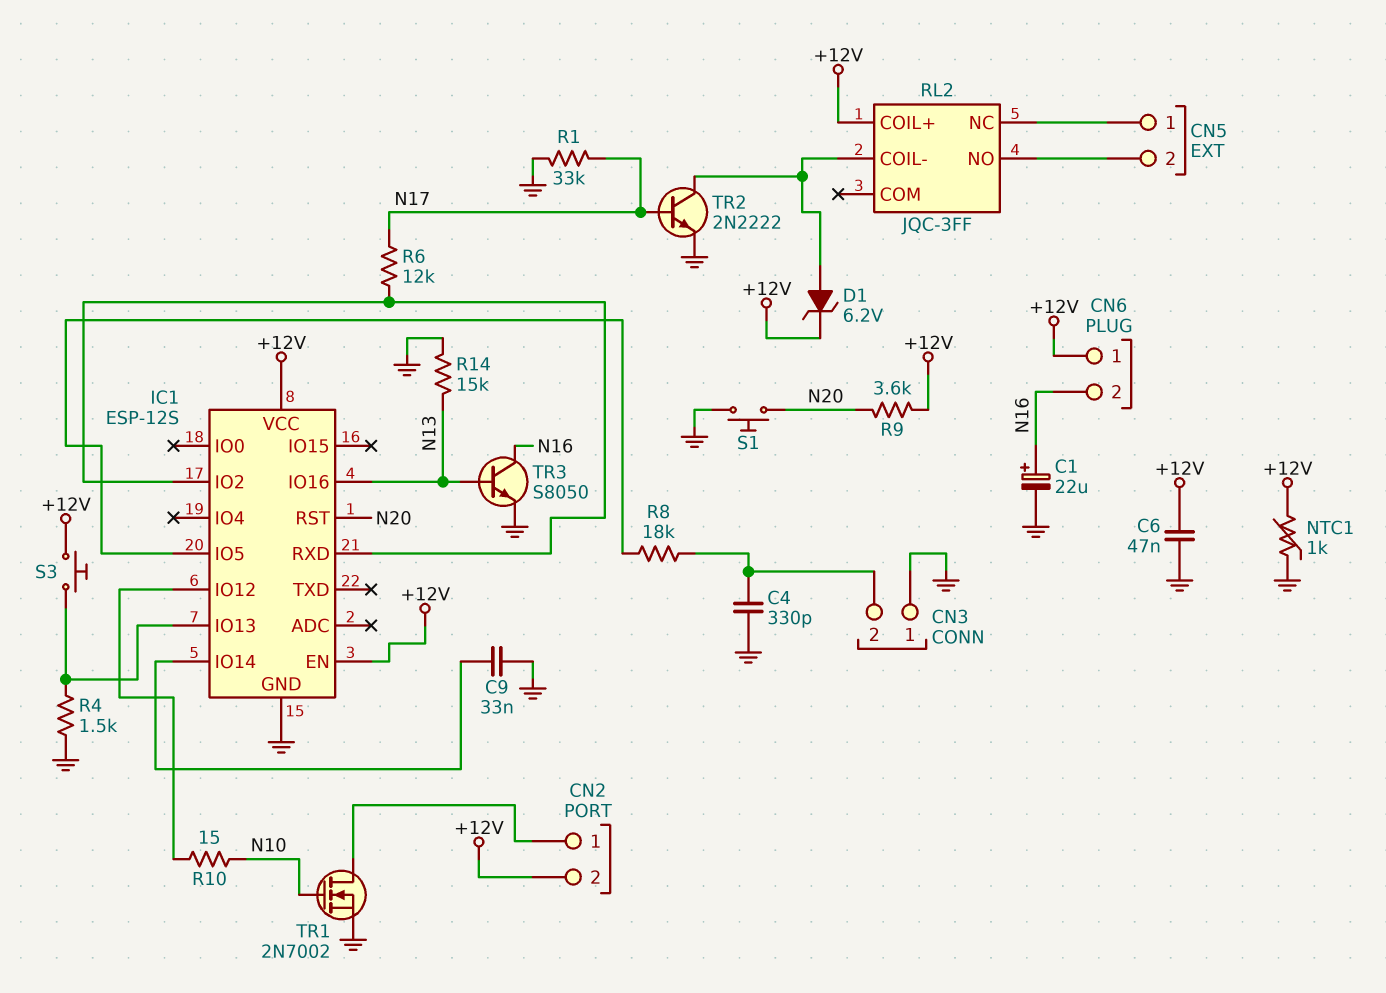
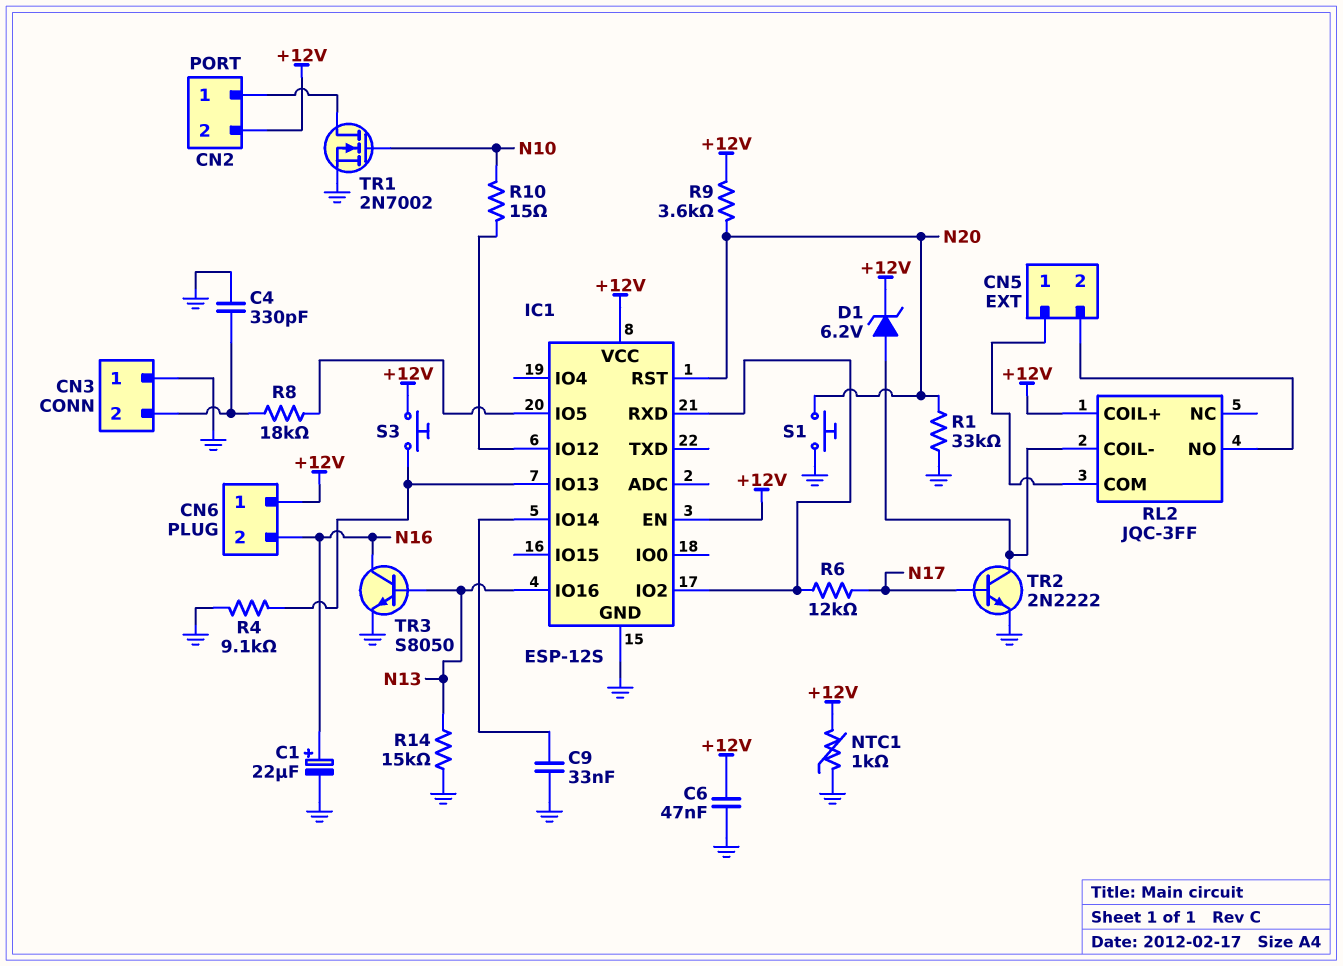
R1: 33k (GND, N17) -> 33k (GND, N20)
R4: 1.5k (GND, IC1/IO13) -> 9.1k (GND, IC1/IO13)
RL2 pin COM: none -> CN5/1
RL2 pin NC: CN5/1 -> none

